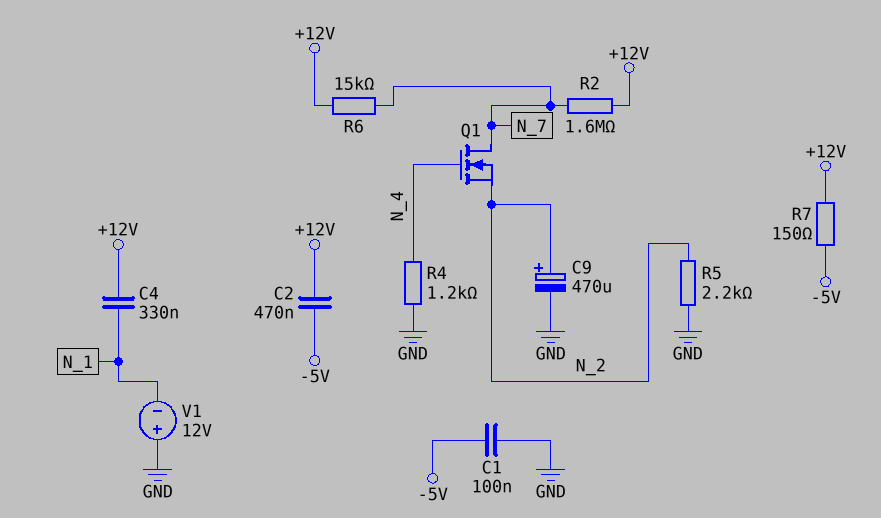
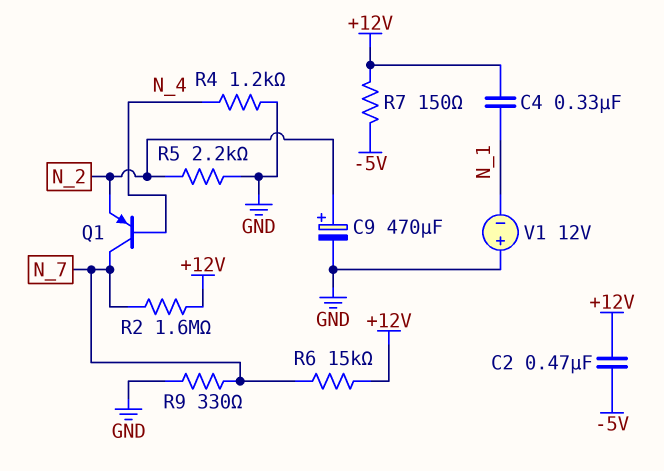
C1: 100nF (-5V, GND) -> none
Q1: NMOS (G N_4, D N_7, S N_2) -> PNP (B N_4, C N_7, E N_2)
R9: none -> 330 (GND, N_7)

